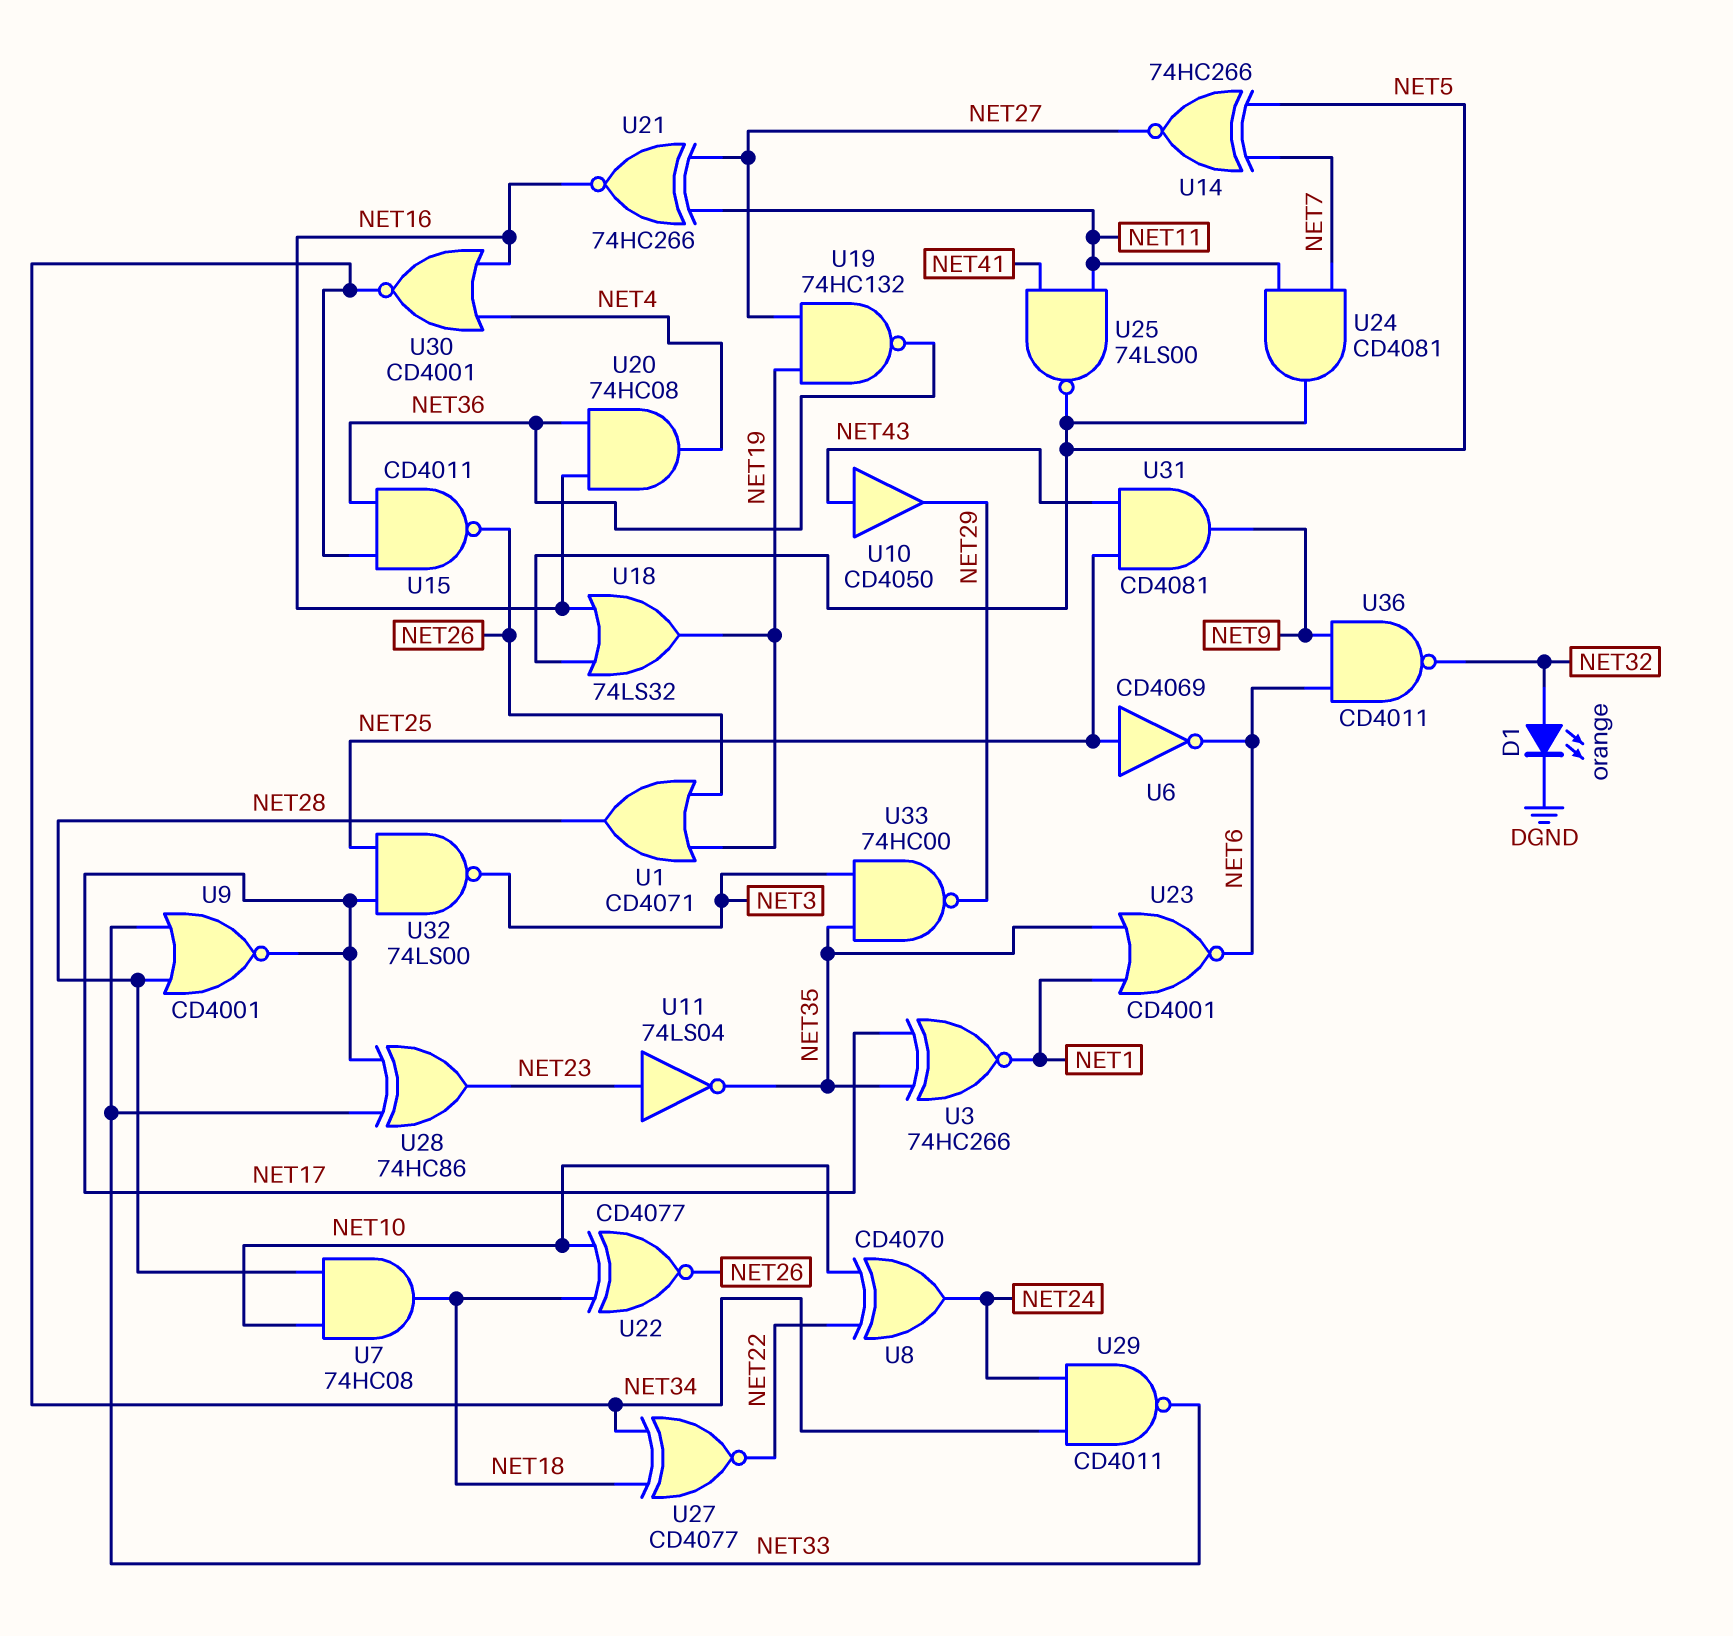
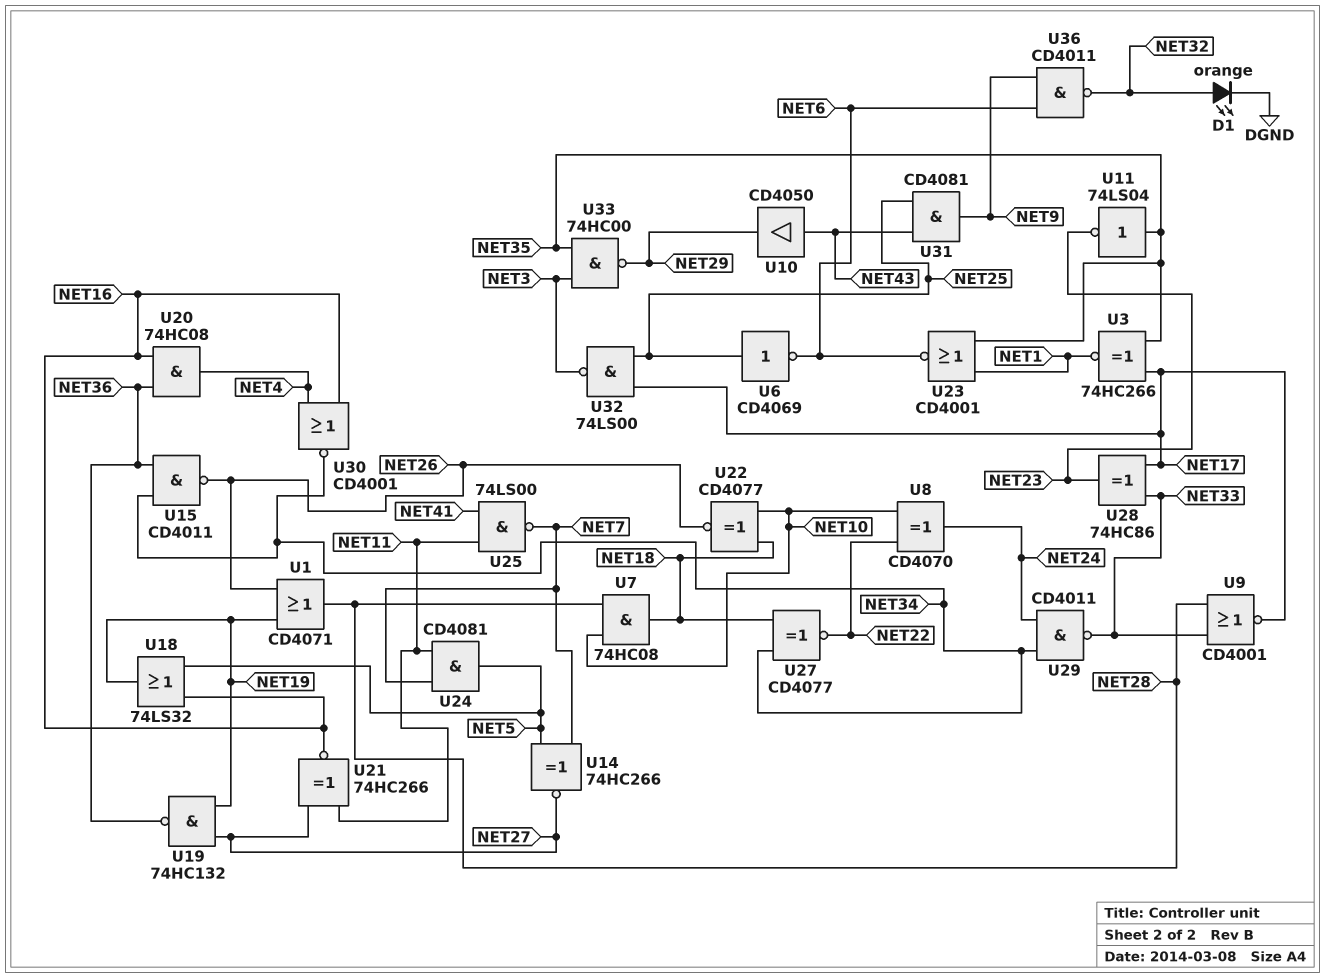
U11: NOT 74LS04 (in NET23, out NET35) -> NOT 74LS04 (in NET35, out NET23)
U25: NAND 74LS00 (in NET11, in NET41, out NET5) -> NAND 74LS00 (in NET11, in NET41, out NET7)

